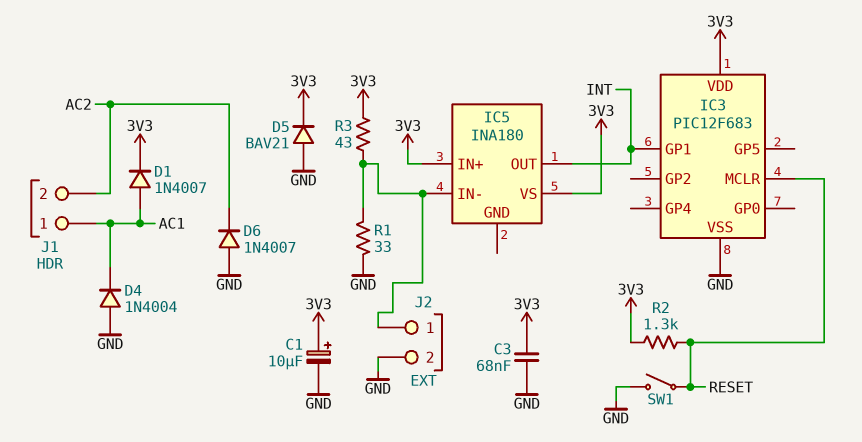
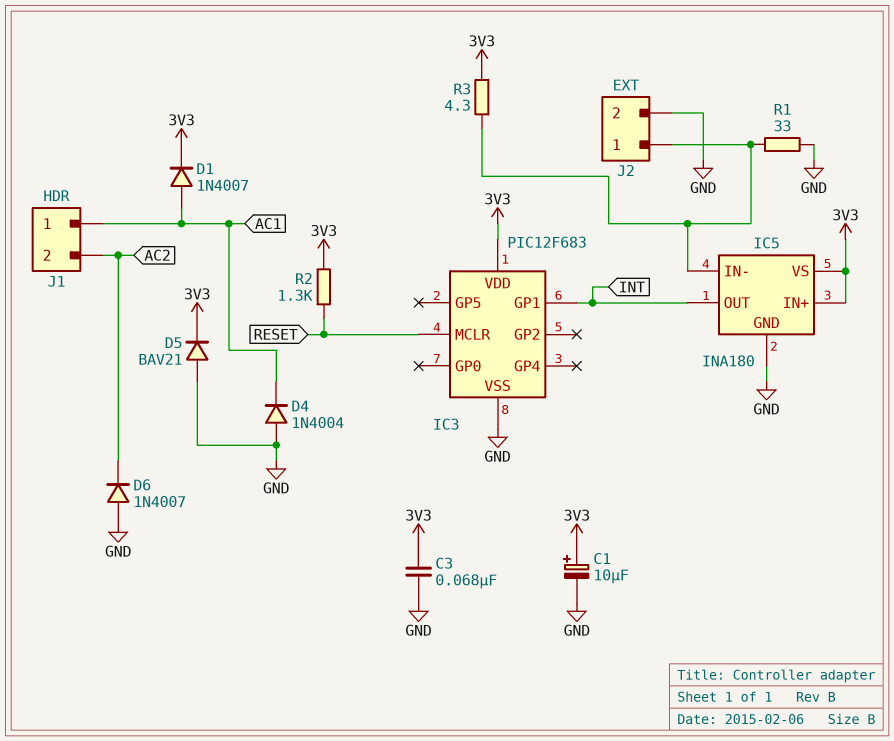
IC5 pin GND: none -> GND
R3: 43 (3V3, IC5/IN-) -> 4.3 (3V3, IC5/IN-)
SW1: switch (GND, RESET) -> none

